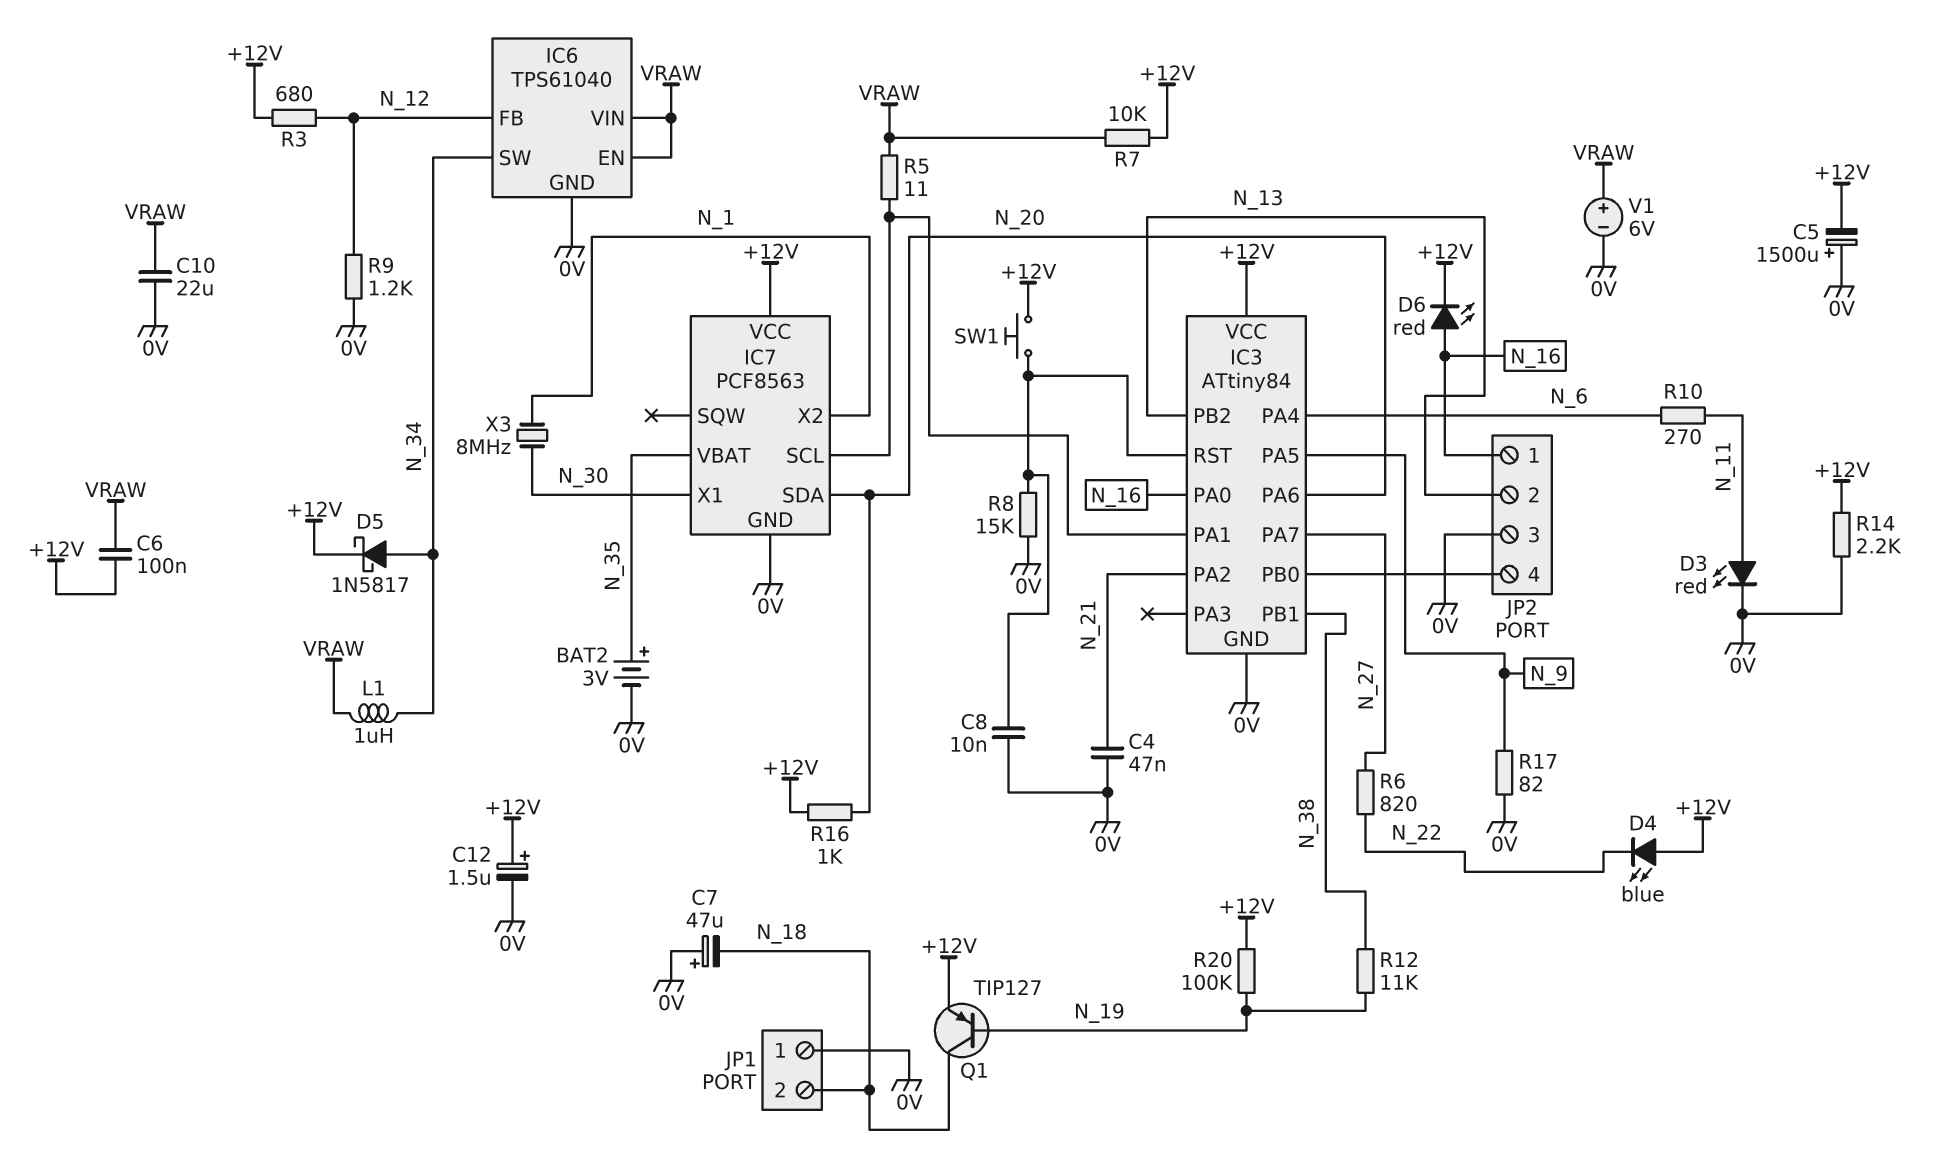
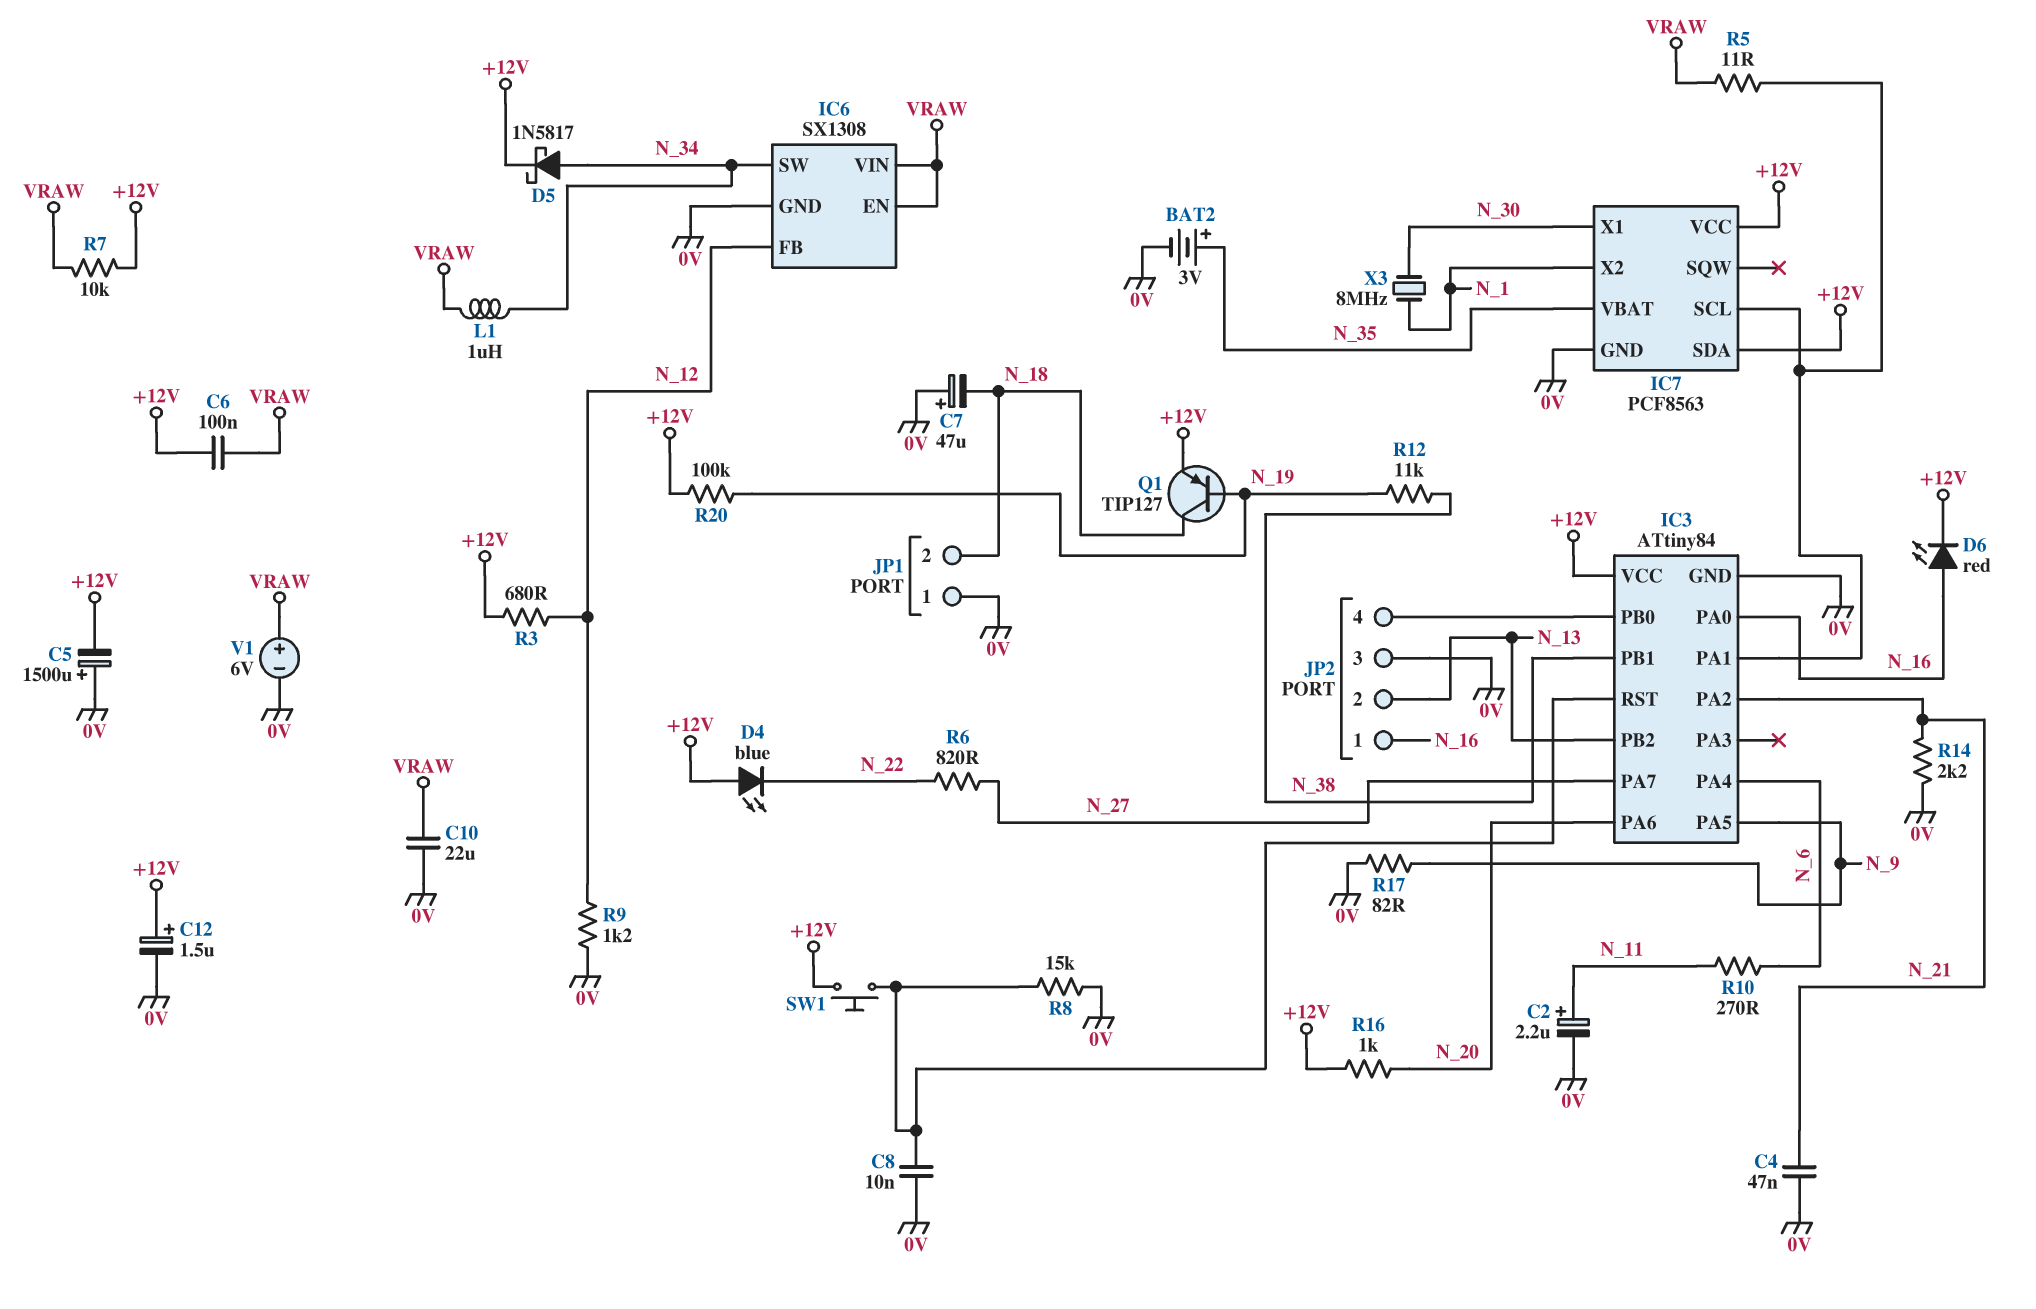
C2: none -> 2.2uF (plus N_11, minus 0V)
D3: LED red (A N_11, K 0V) -> none
IC6: TPS61040 -> SX1308
IC7 pin SDA: N_20 -> +12V
R14: 2.2k (+12V, 0V) -> 2.2k (0V, N_21)

